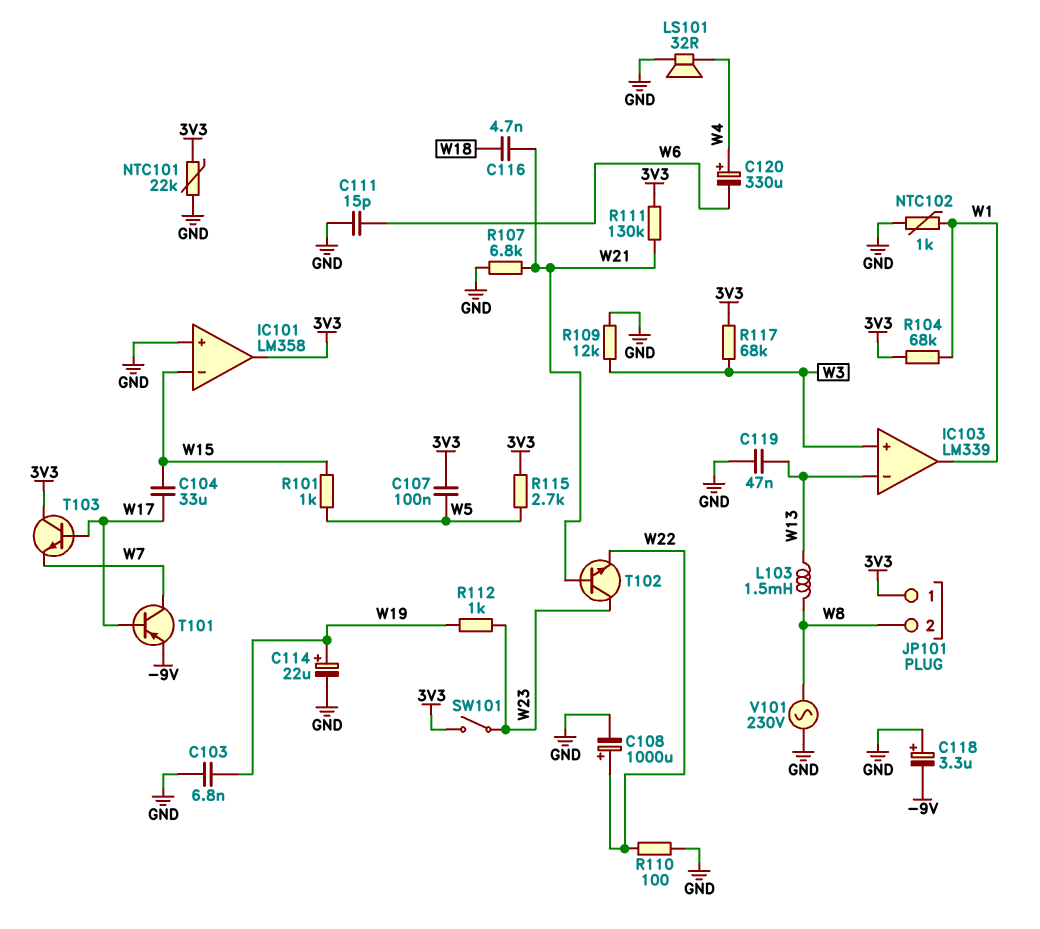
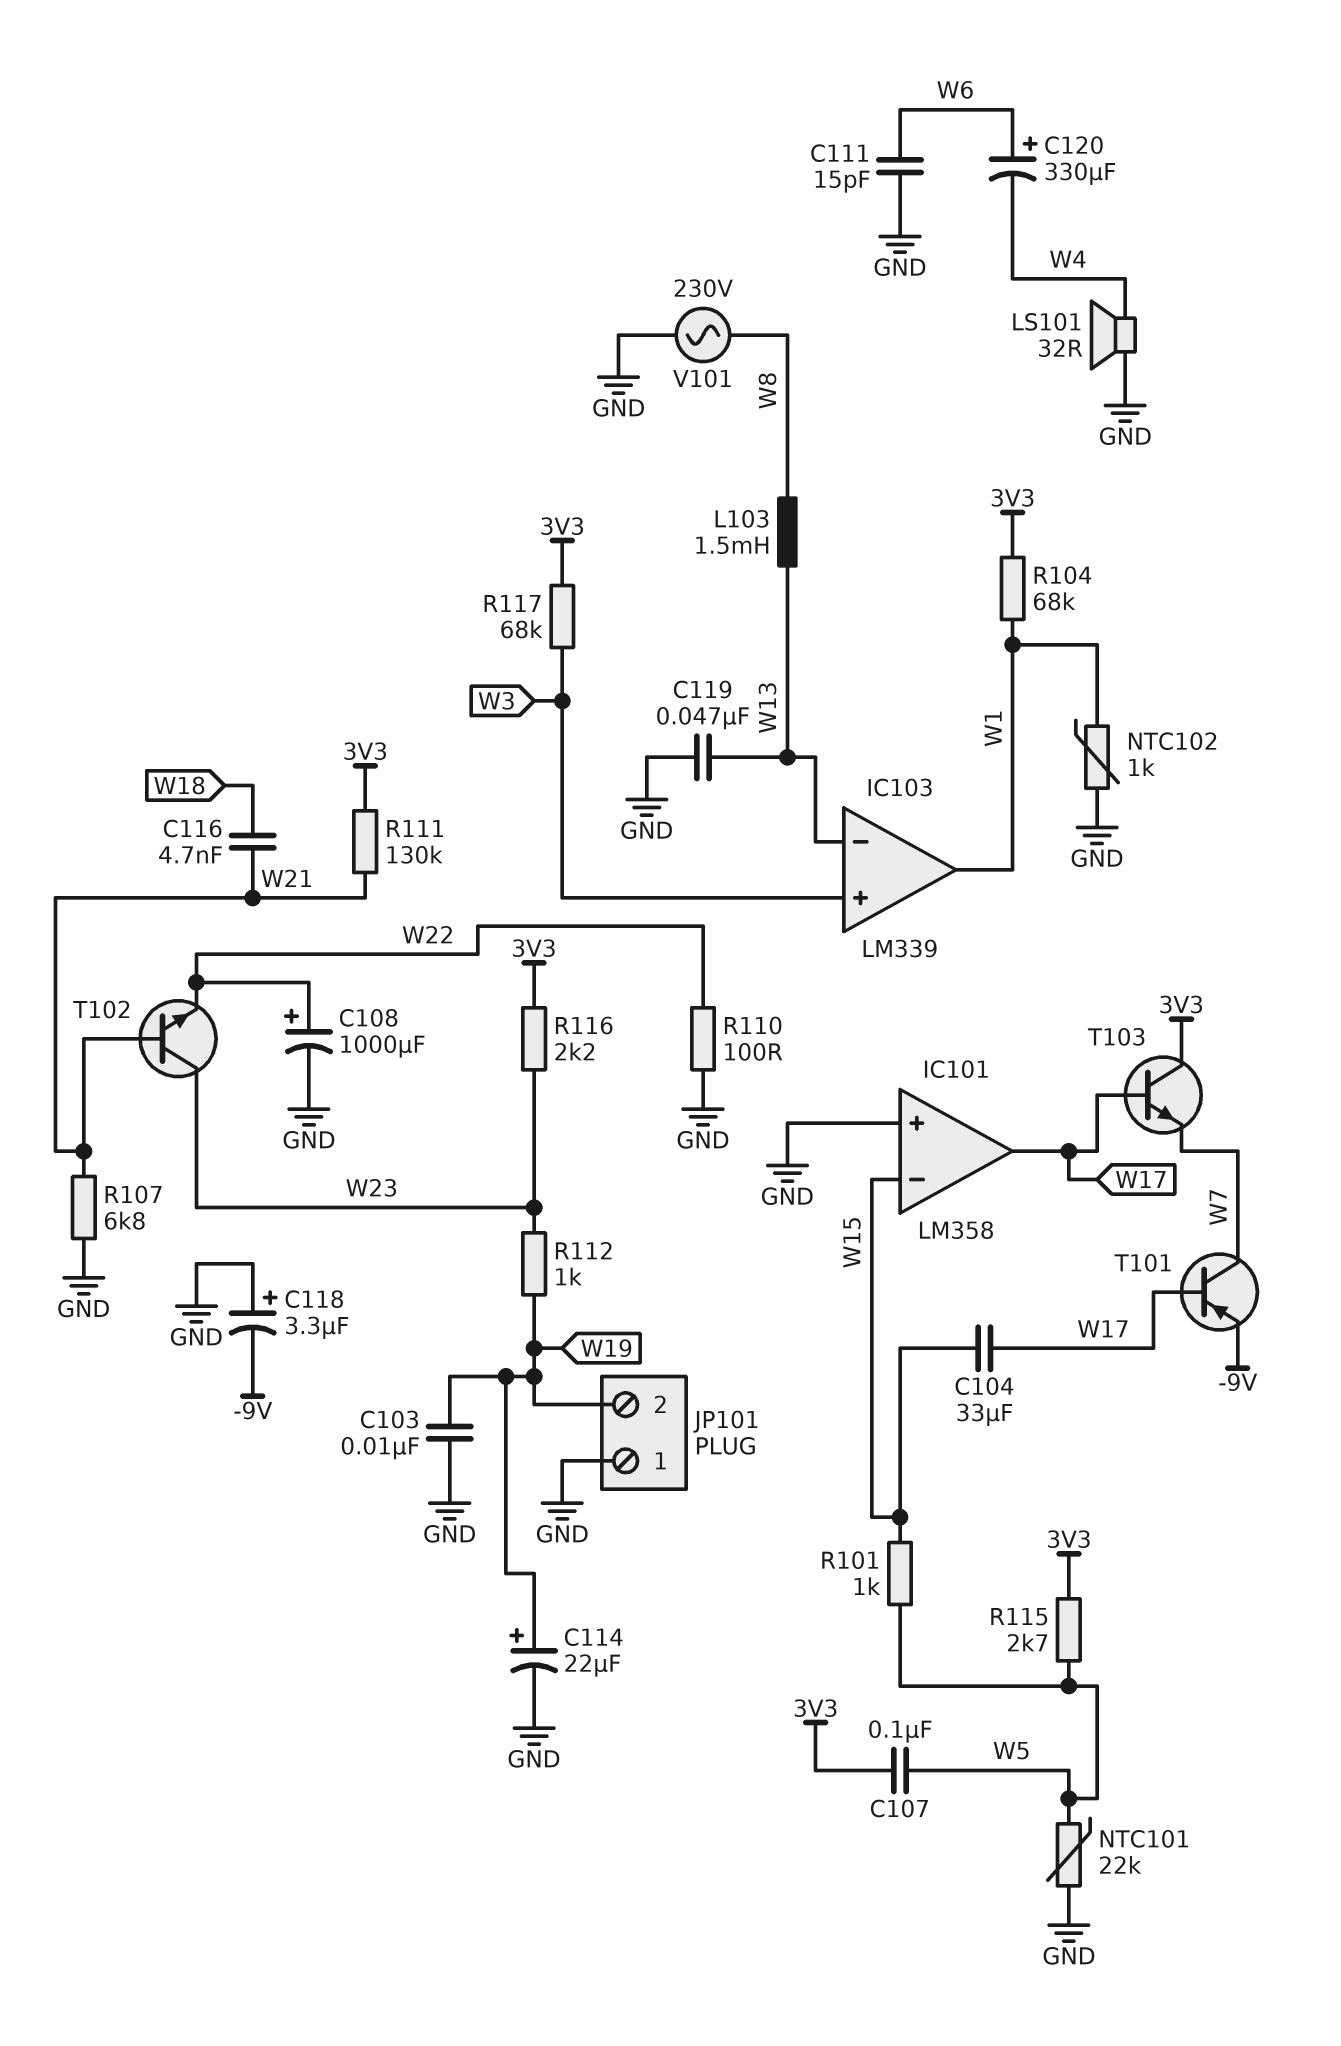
C103: 6.8nF (GND, W19) -> 10nF (GND, W19)
C120: 330uF (plus W4, minus W6) -> 330uF (plus W6, minus W4)
IC101 pin out: 3V3 -> W17
JP101 pin 1: 3V3 -> GND
JP101 pin 2: W8 -> W19
NTC101: 22k (3V3, GND) -> 22k (GND, W5)
R109: 12k (GND, W3) -> none
R116: none -> 2.2k (3V3, W23)
SW101: switch (3V3, W23) -> none

